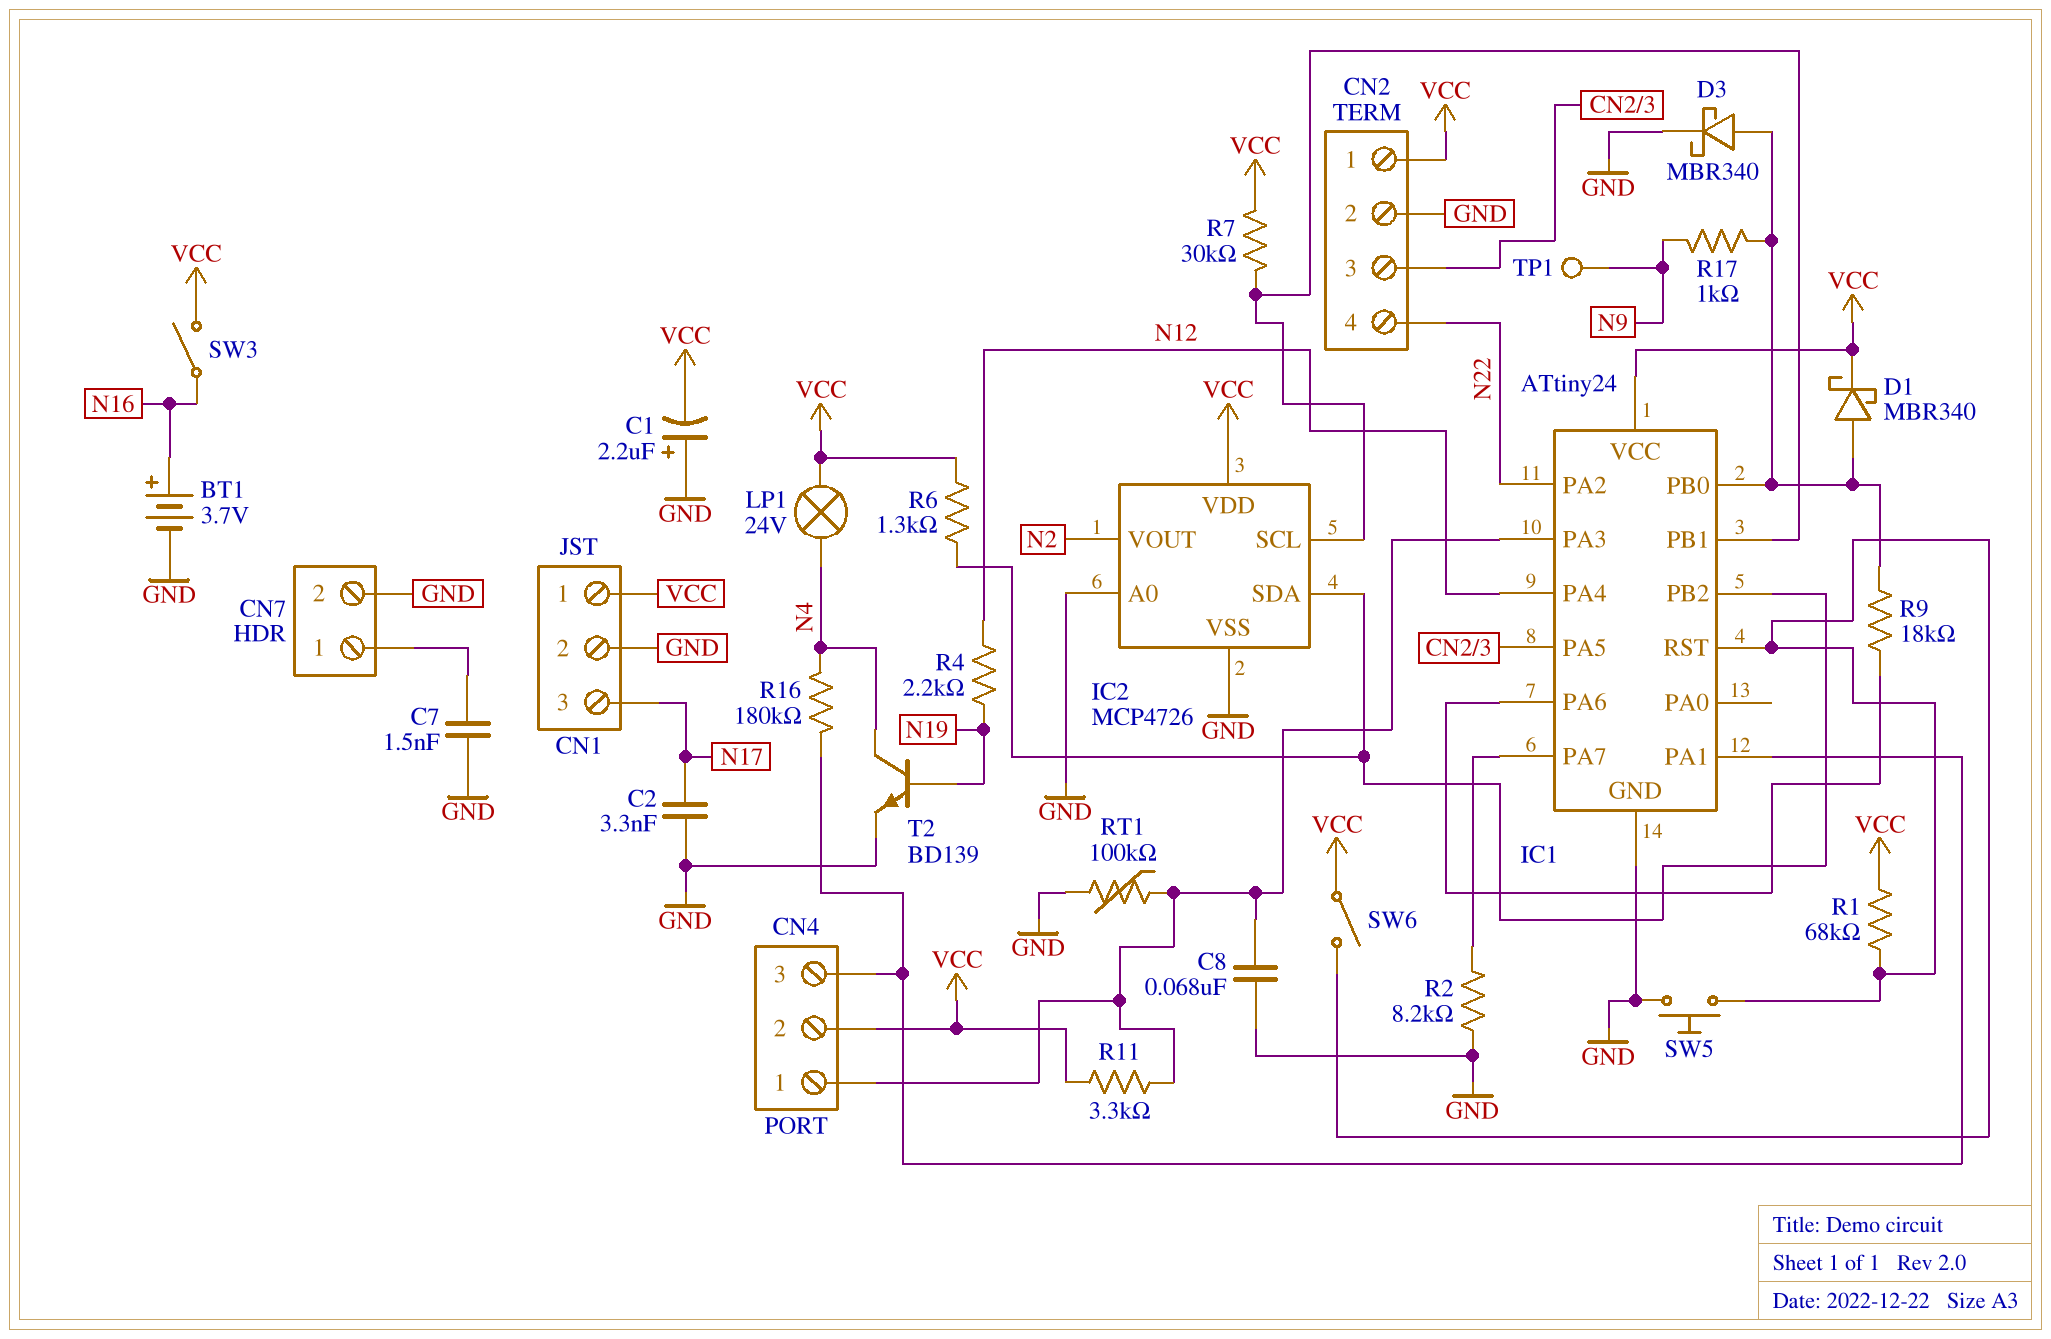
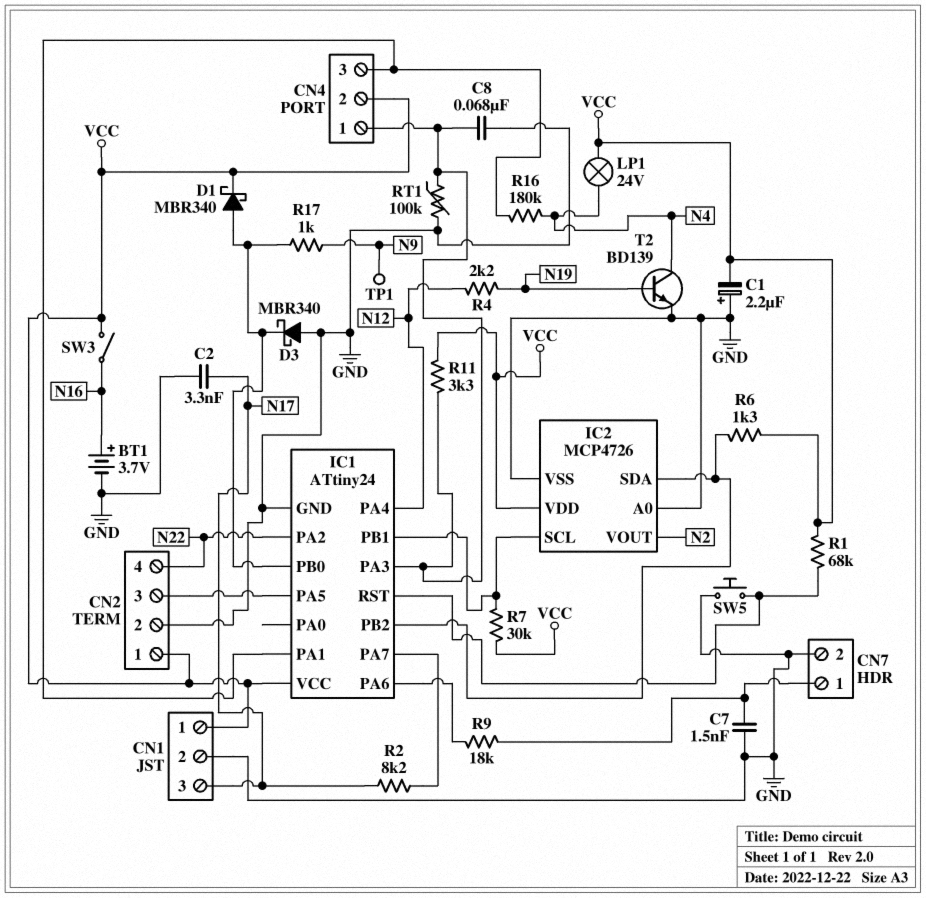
D3: schottky MBR340 (A IC1/PB0, K GND) -> schottky MBR340 (A GND, K IC1/PB0)
R2: 8.2k (GND, IC1/PA7) -> 8.2k (IC1/PA7, N17)
R9: 18k (IC1/PA6, IC1/PB0) -> 18k (CN7/1, IC1/PA6)
SW6: switch (IC1/RST, VCC) -> none

